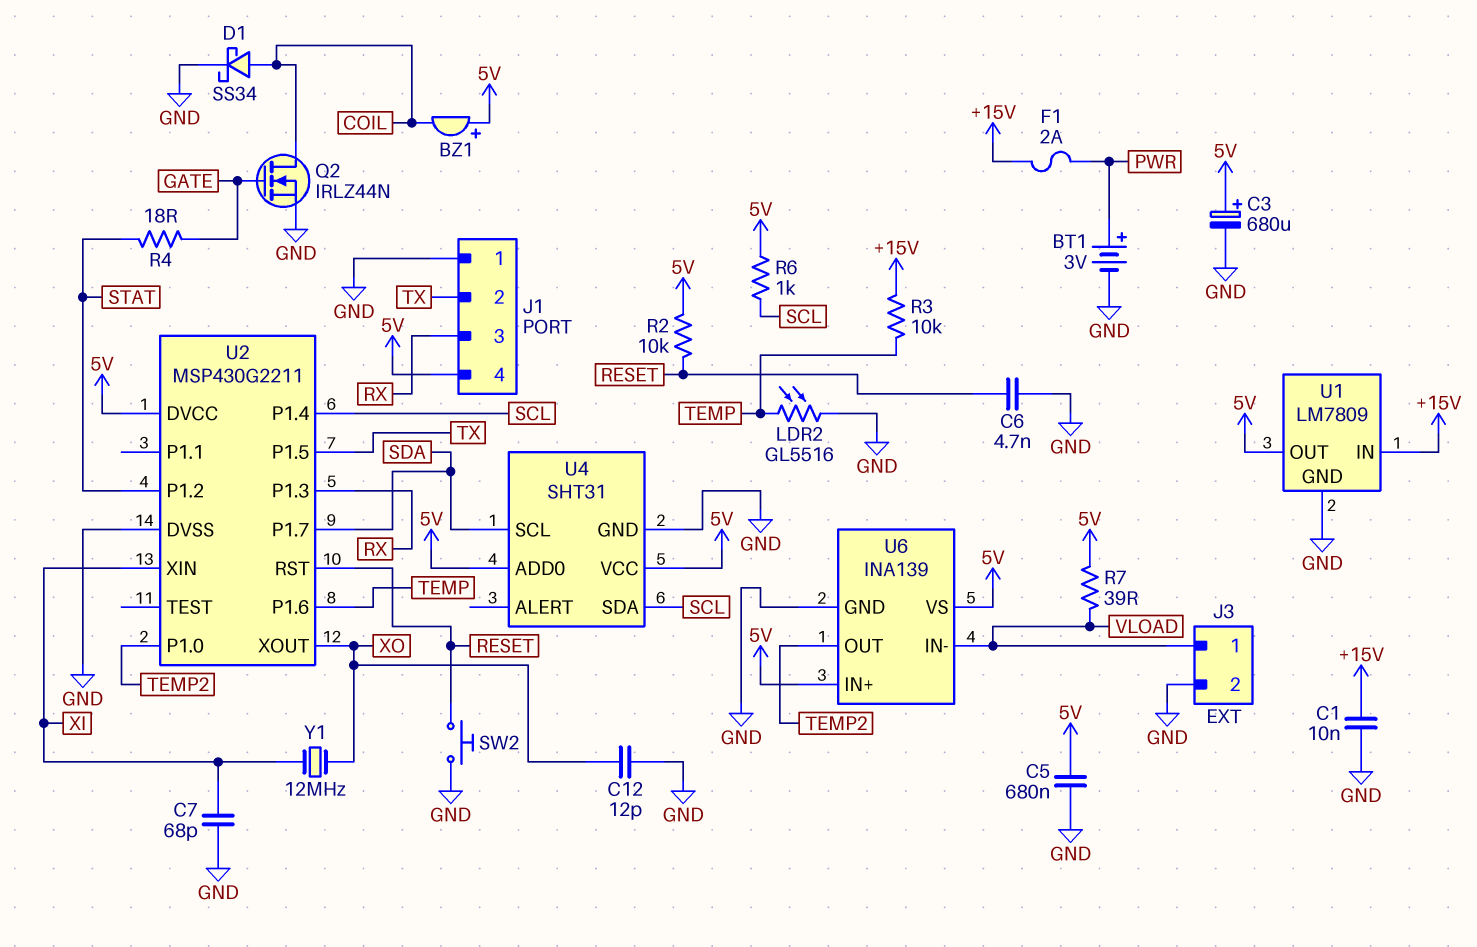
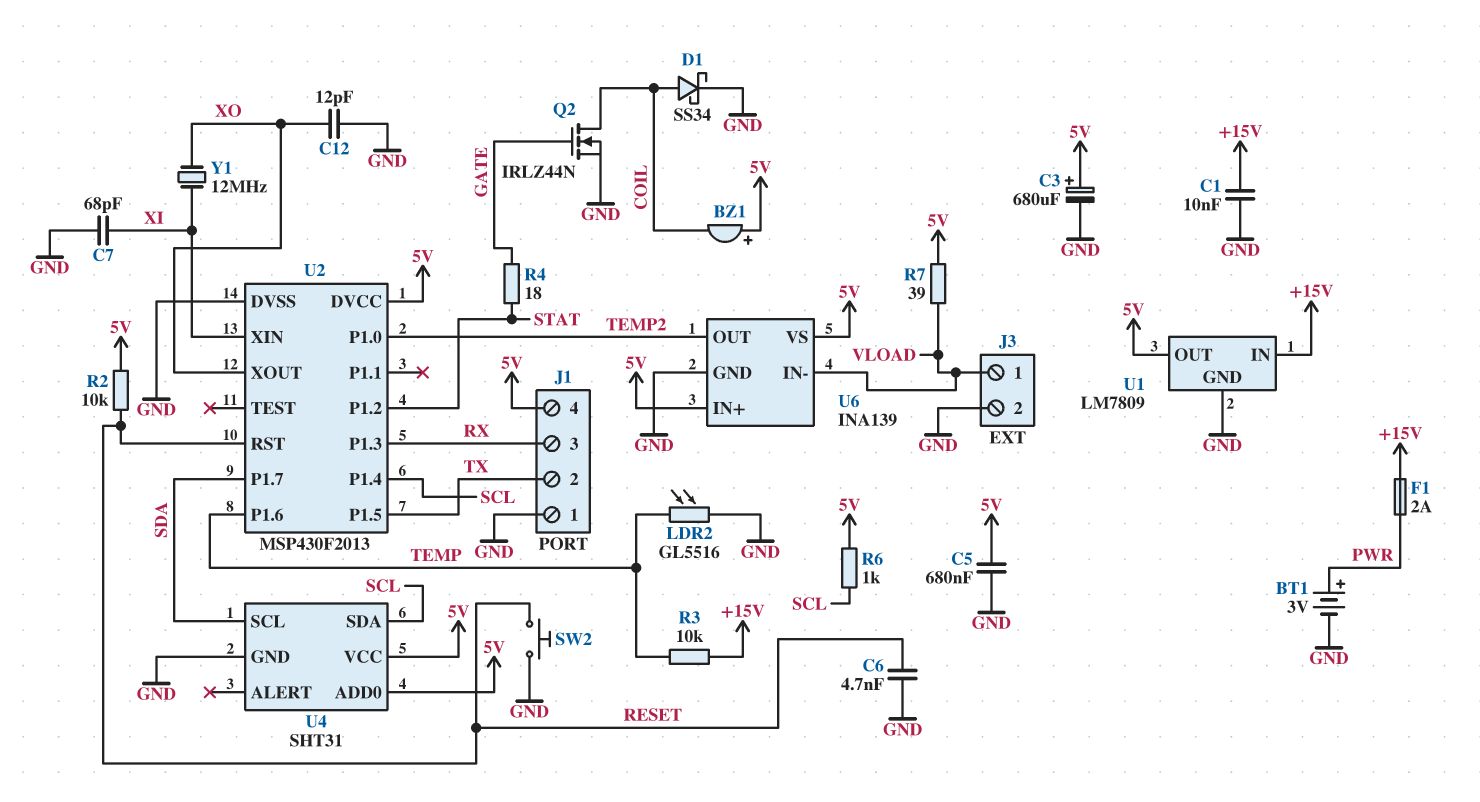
U2: MSP430G2211 -> MSP430F2013

